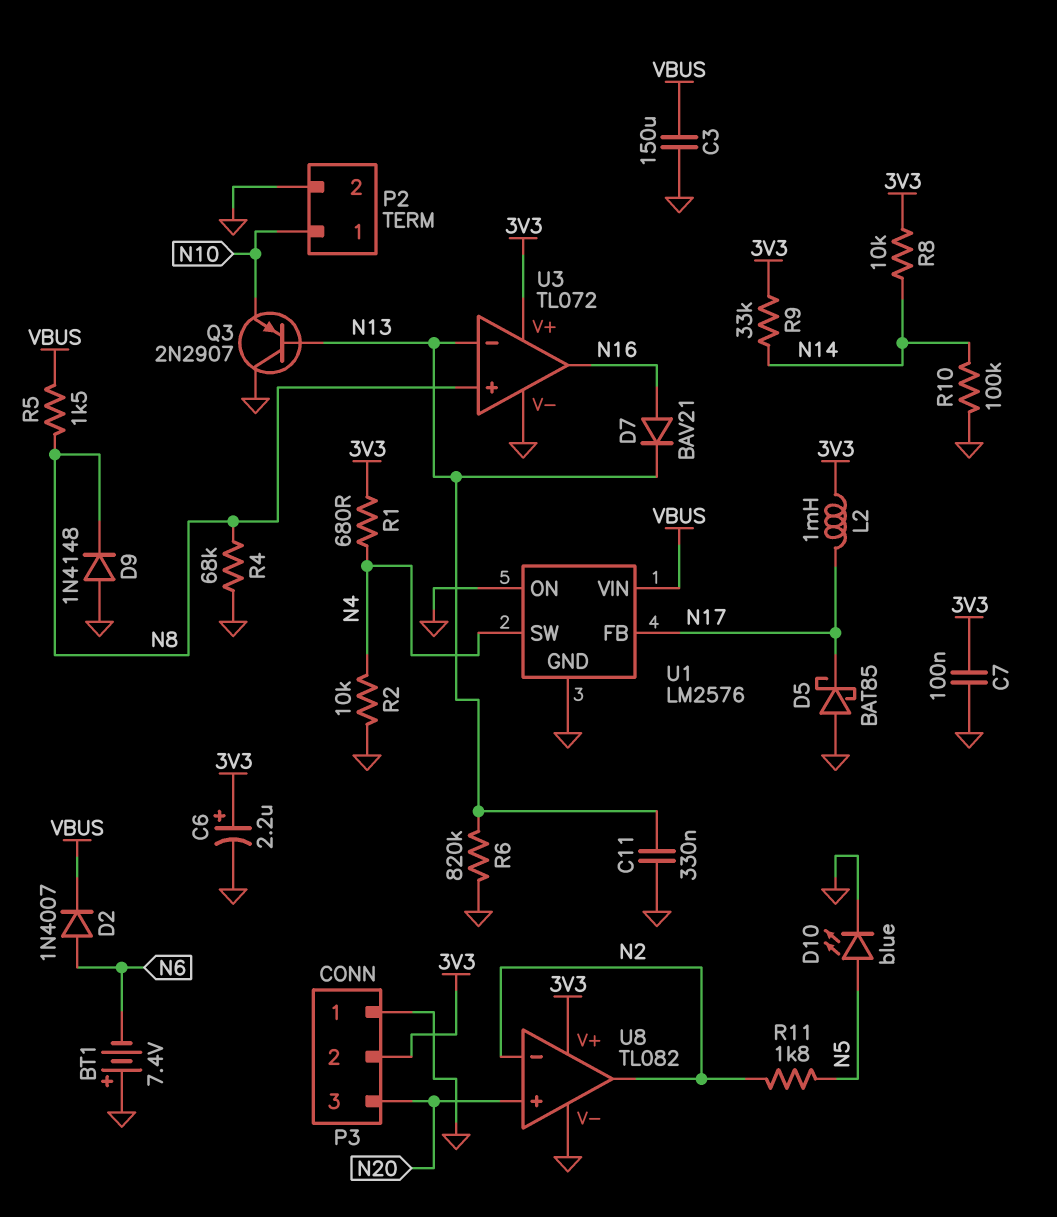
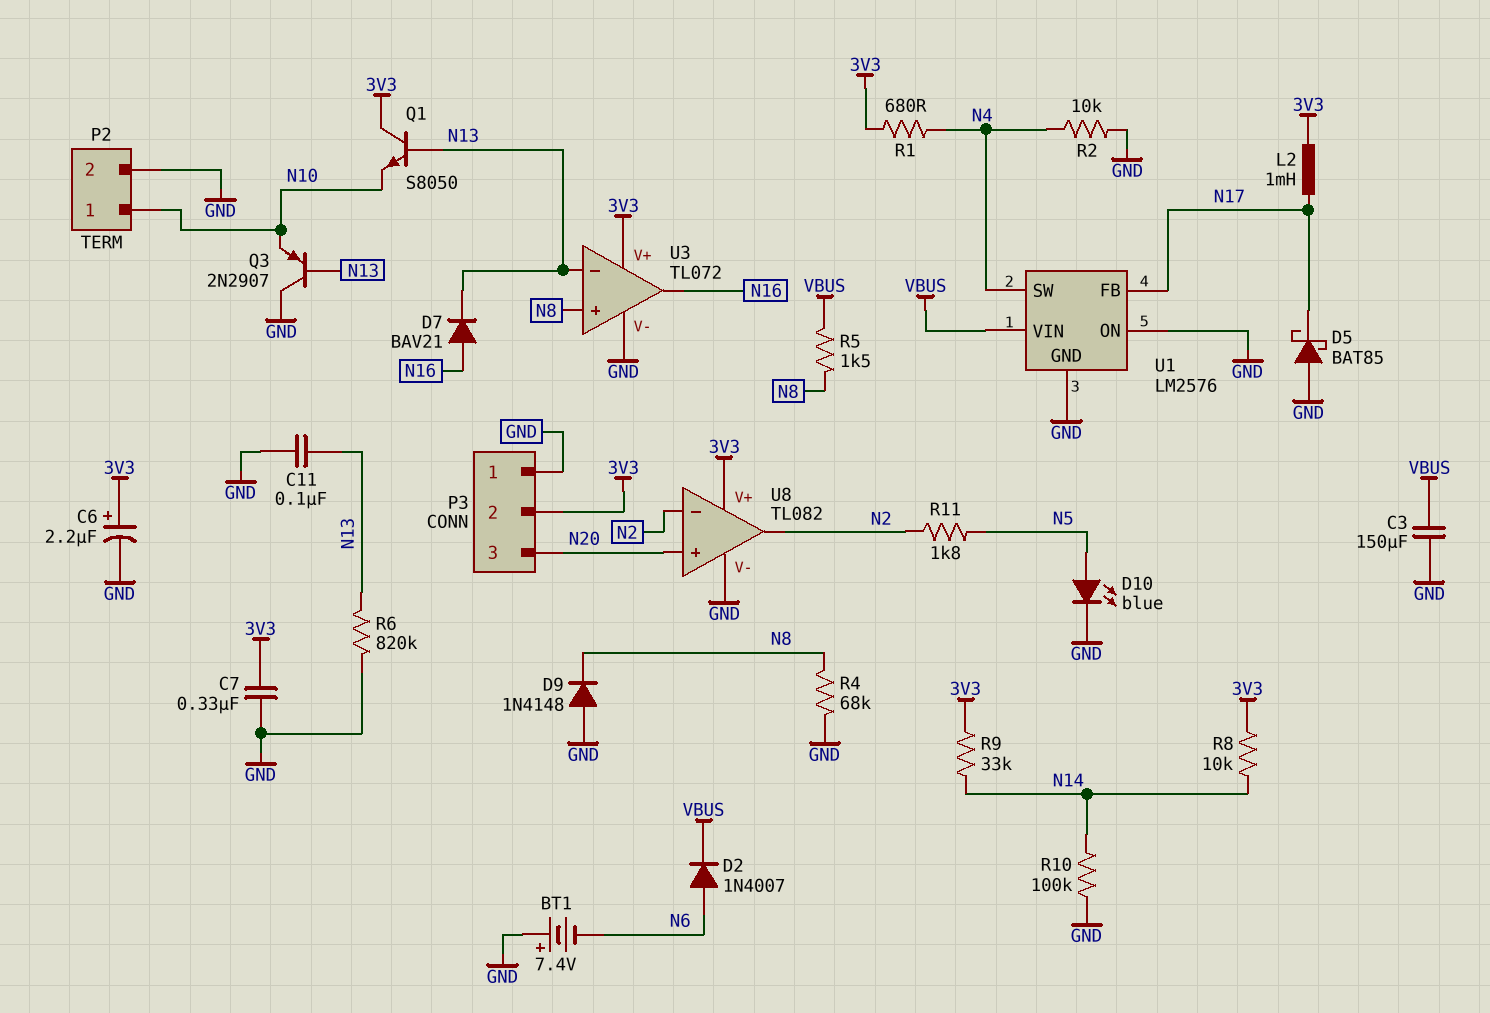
C7: 100nF (3V3, GND) -> 330nF (3V3, GND)
C11: 330nF (GND, N13) -> 100nF (GND, N13)
Q1: none -> NPN S8050 (B N13, C 3V3, E N10)

